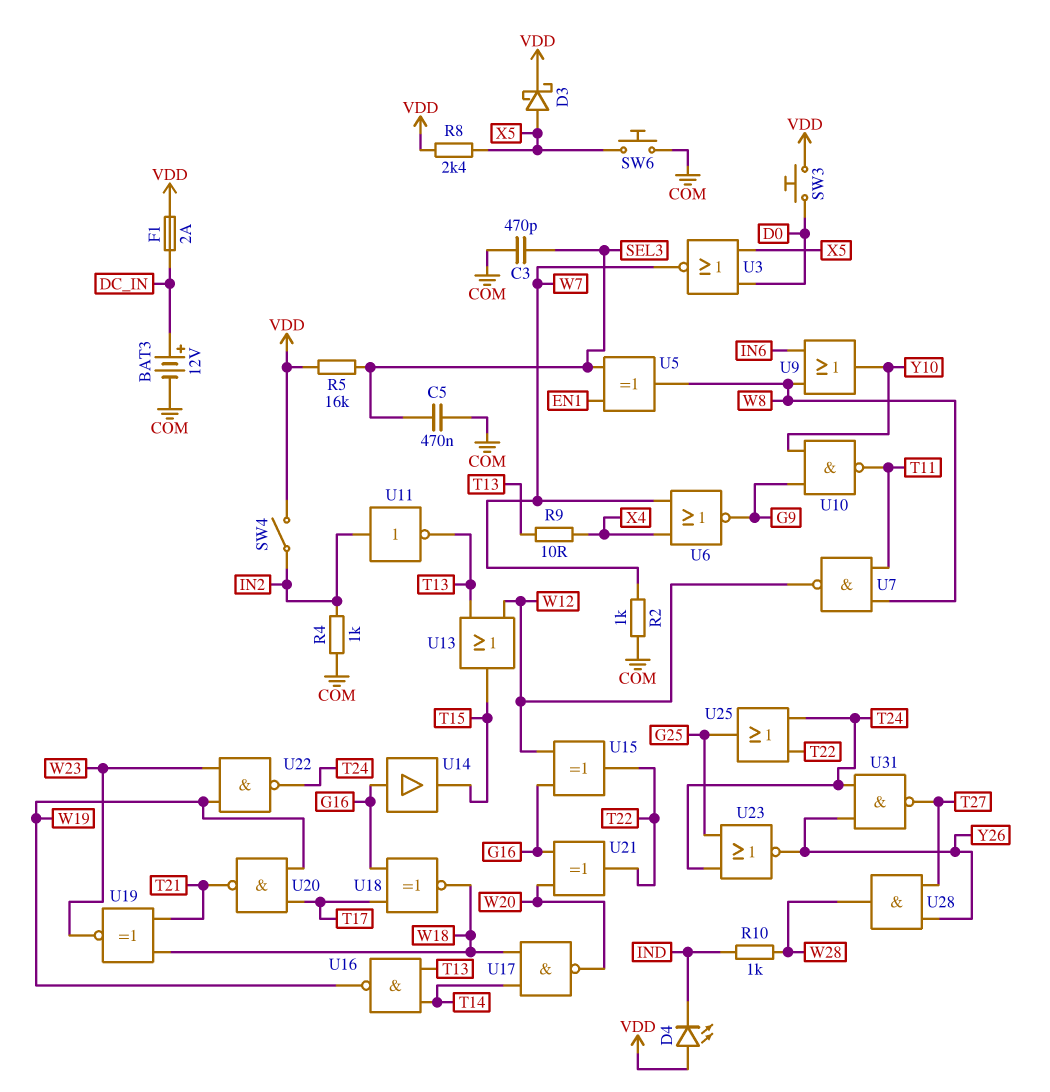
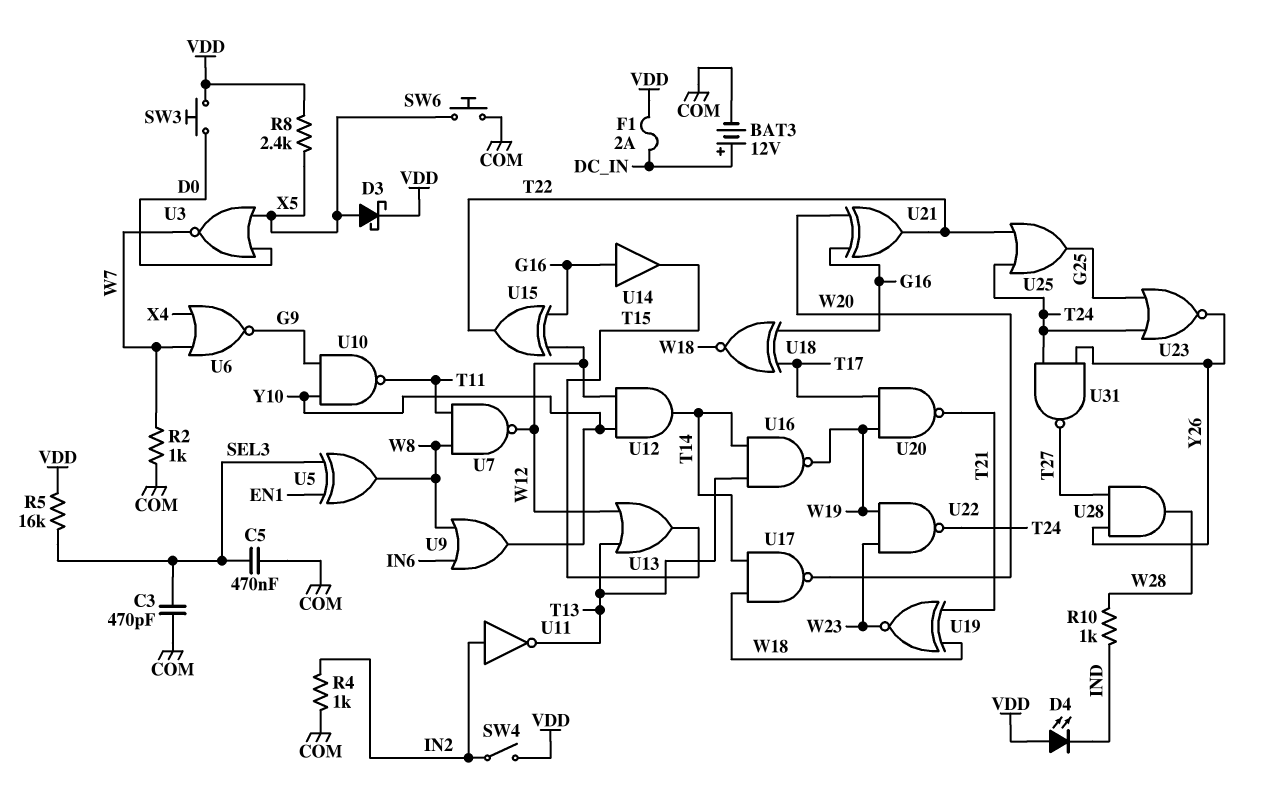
R9: 10 (T13, X4) -> none
U12: none -> AND (in W12, in Y10, out T14)

